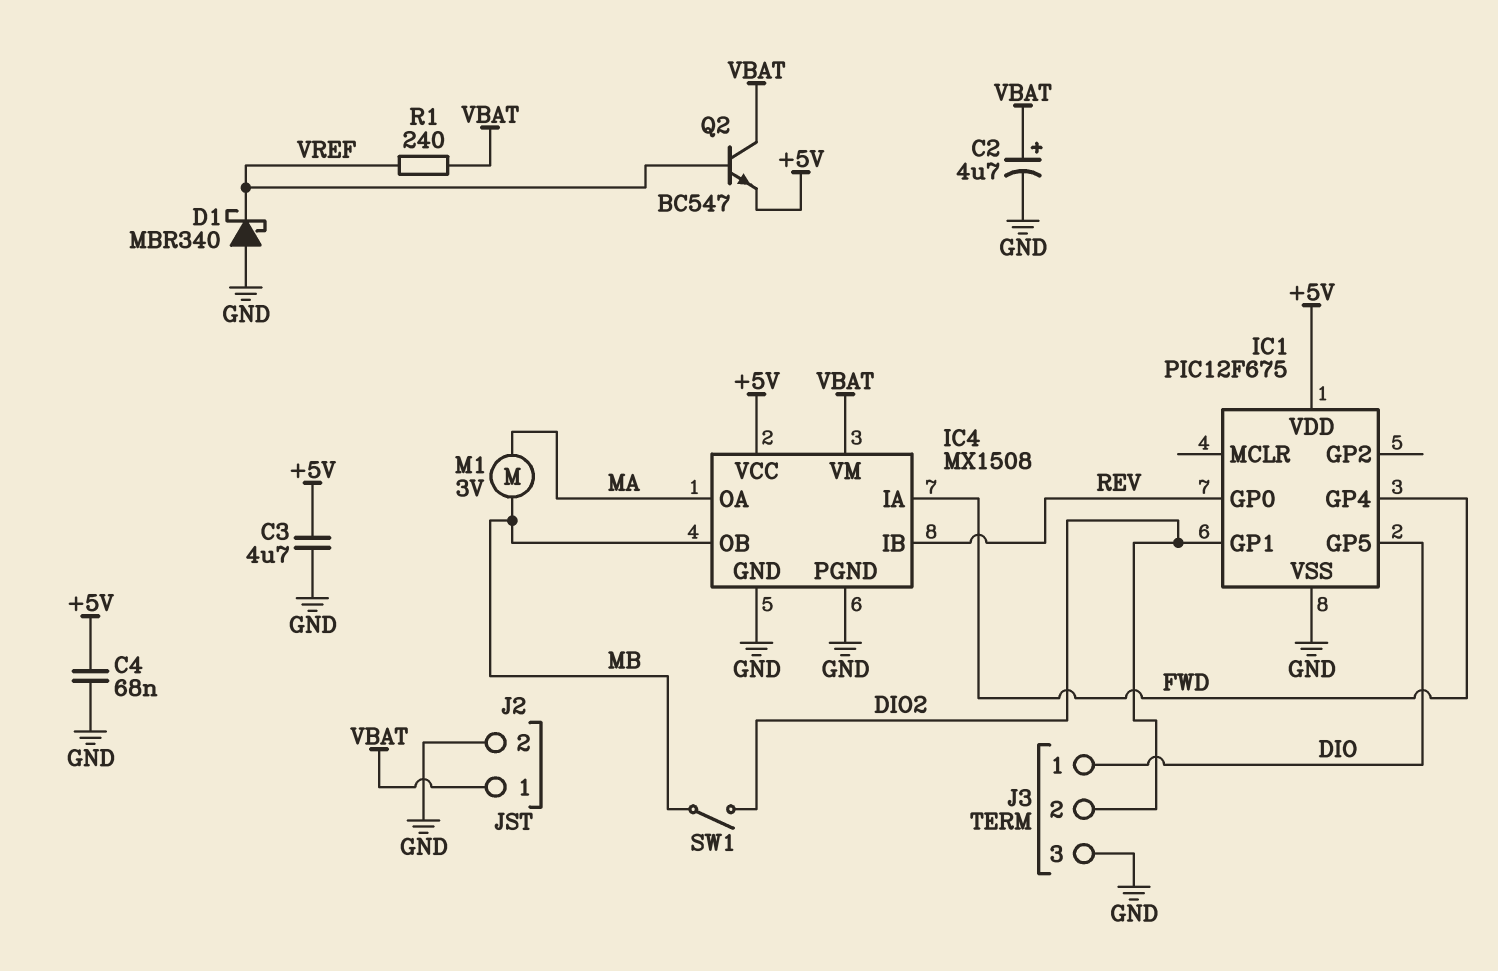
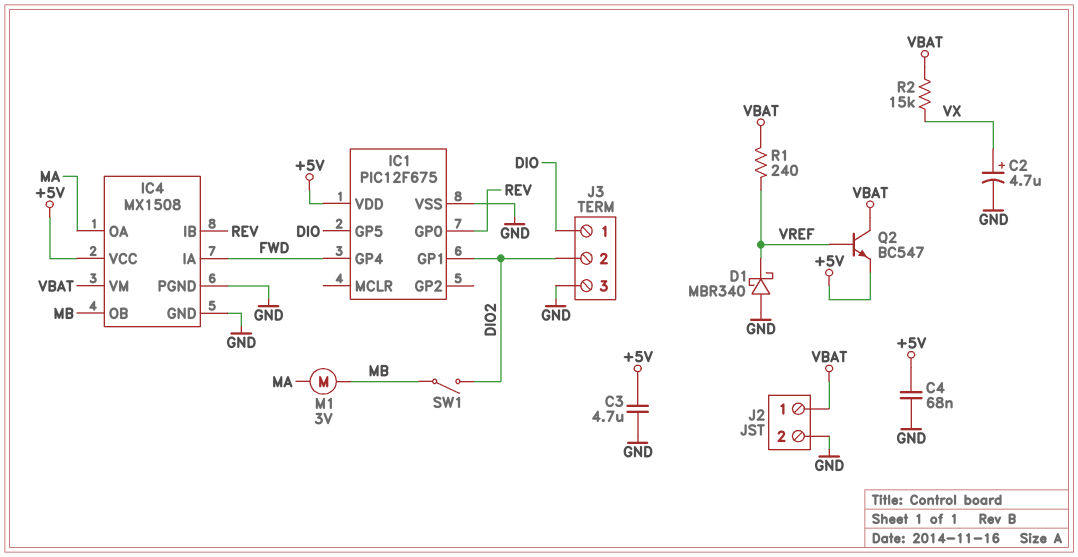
C2: 4.7uF (plus VBAT, minus GND) -> 4.7uF (plus VX, minus GND)
R2: none -> 15k (VBAT, VX)

